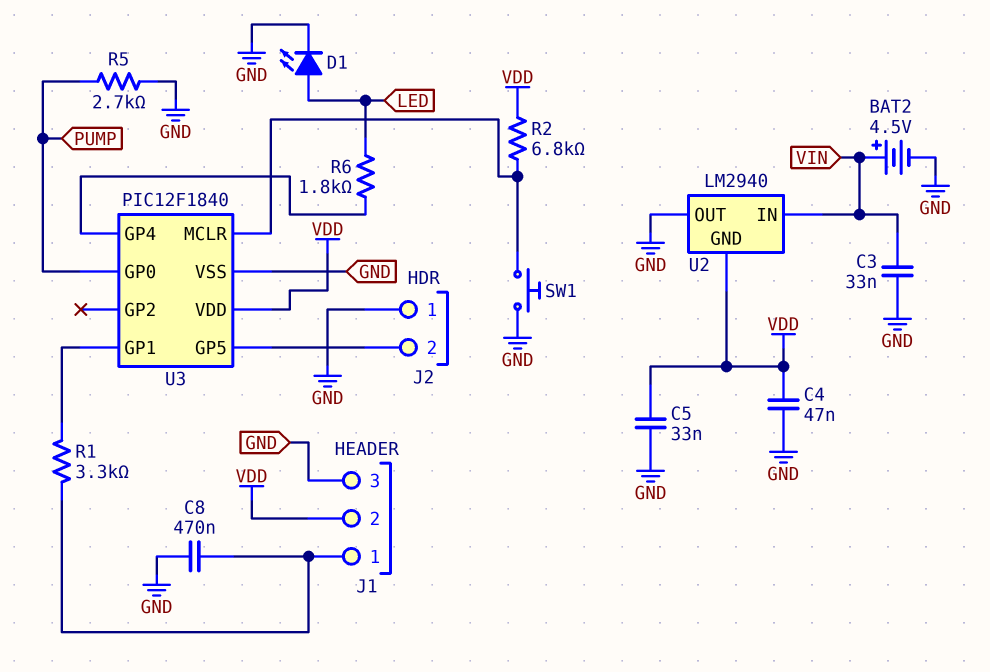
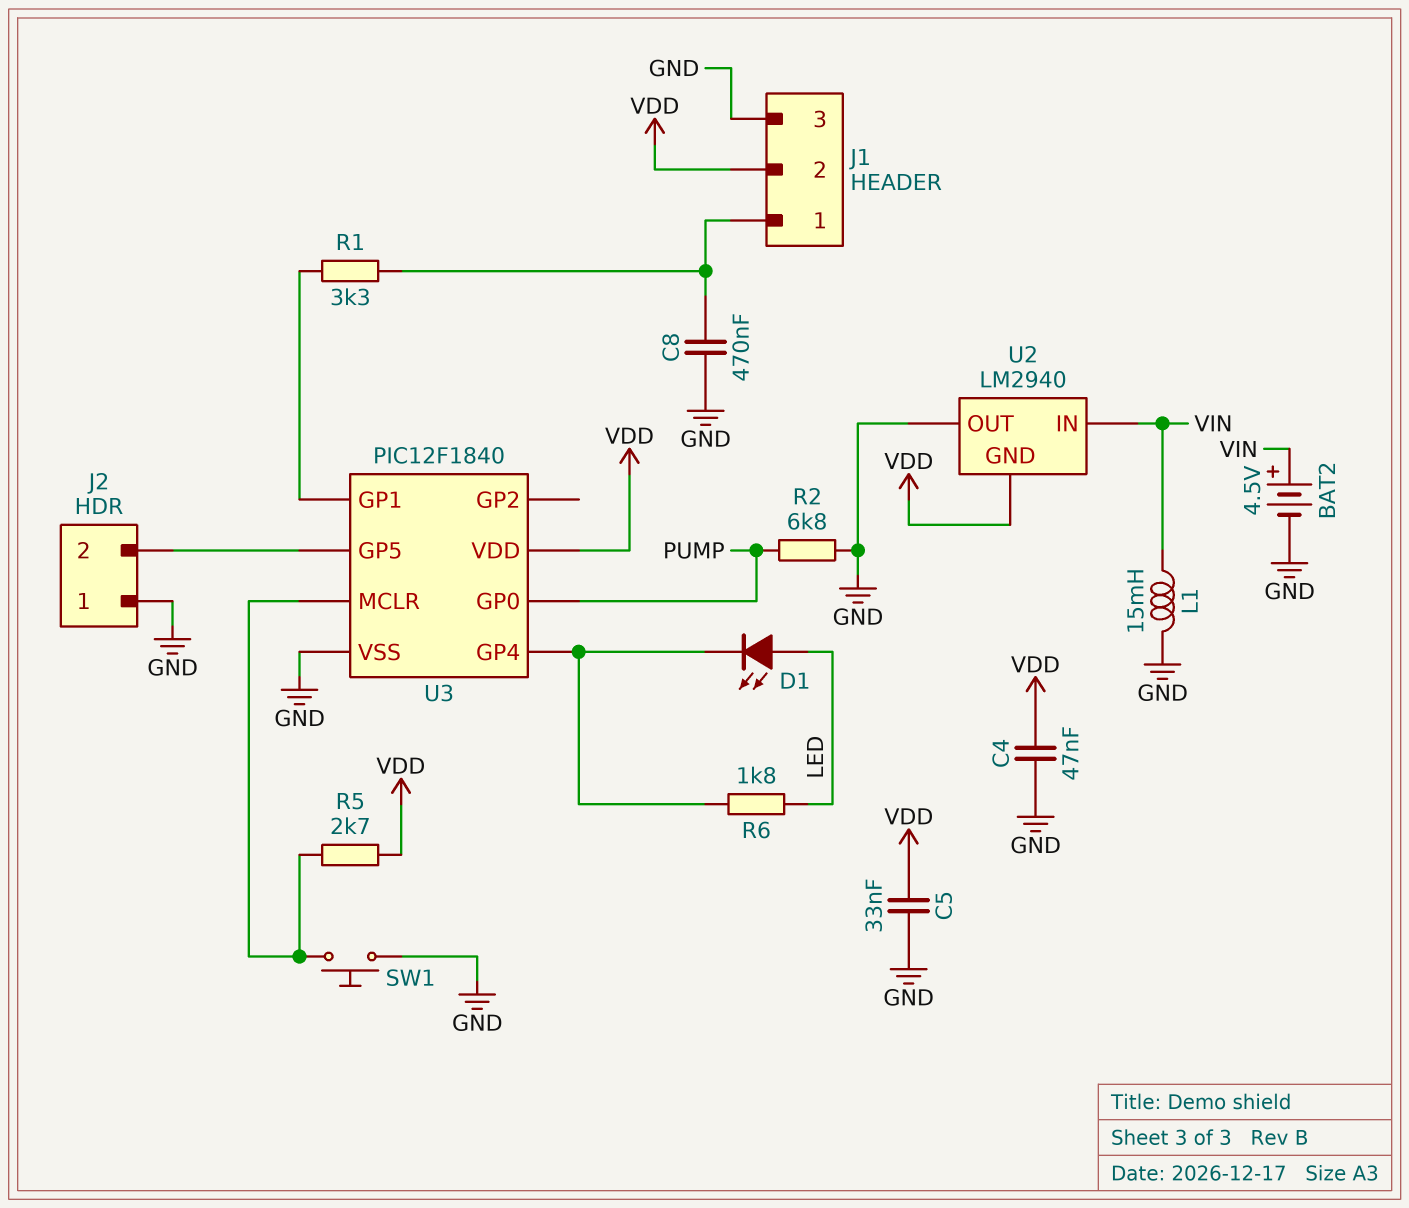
C3: 33nF (GND, VIN) -> none
D1: LED (A LED, K GND) -> LED (A LED, K U3/GP4)
L1: none -> 15mH (GND, VIN)
R2: 6.8k (U3/MCLR, VDD) -> 6.8k (GND, PUMP)
R5: 2.7k (GND, PUMP) -> 2.7k (U3/MCLR, VDD)

